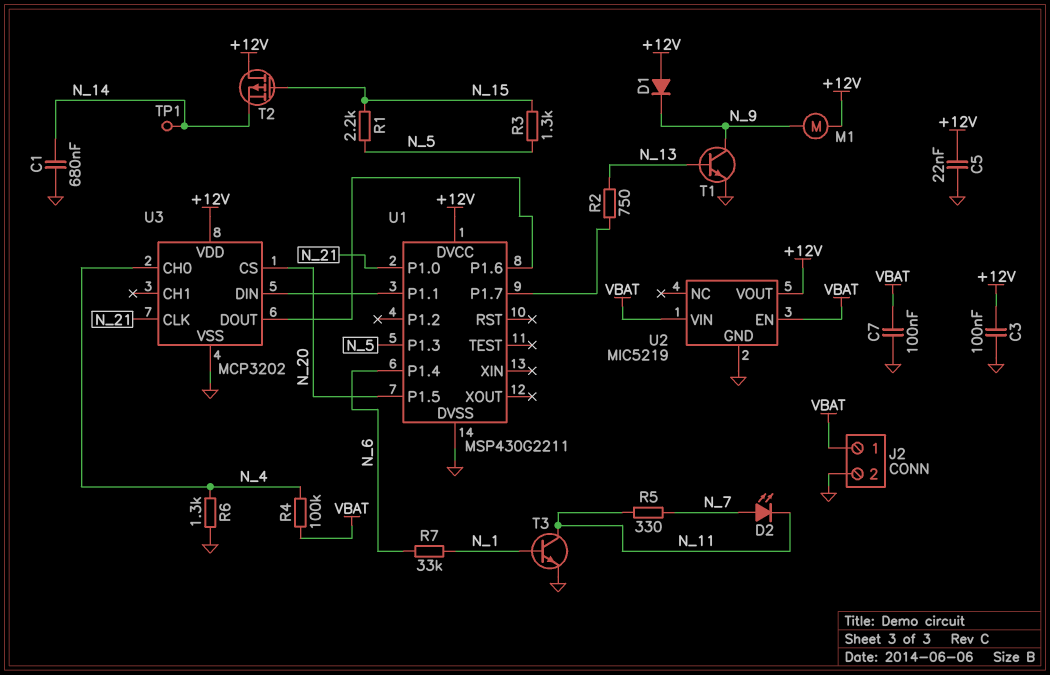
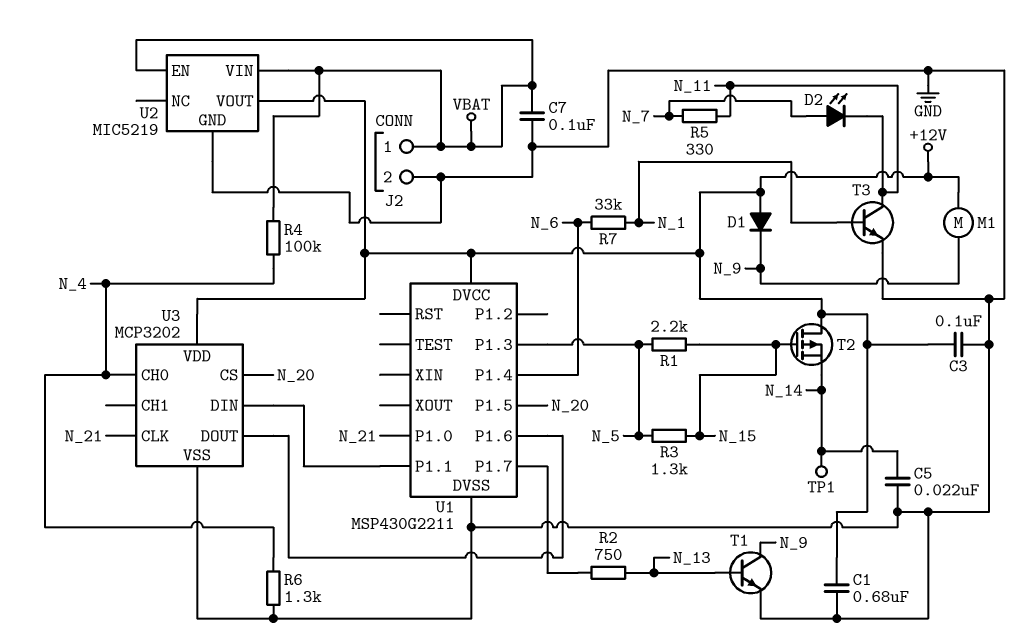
C1: 680nF (GND, N_14) -> 680nF (+12V, GND)
C5: 22nF (+12V, GND) -> 22nF (GND, N_14)

